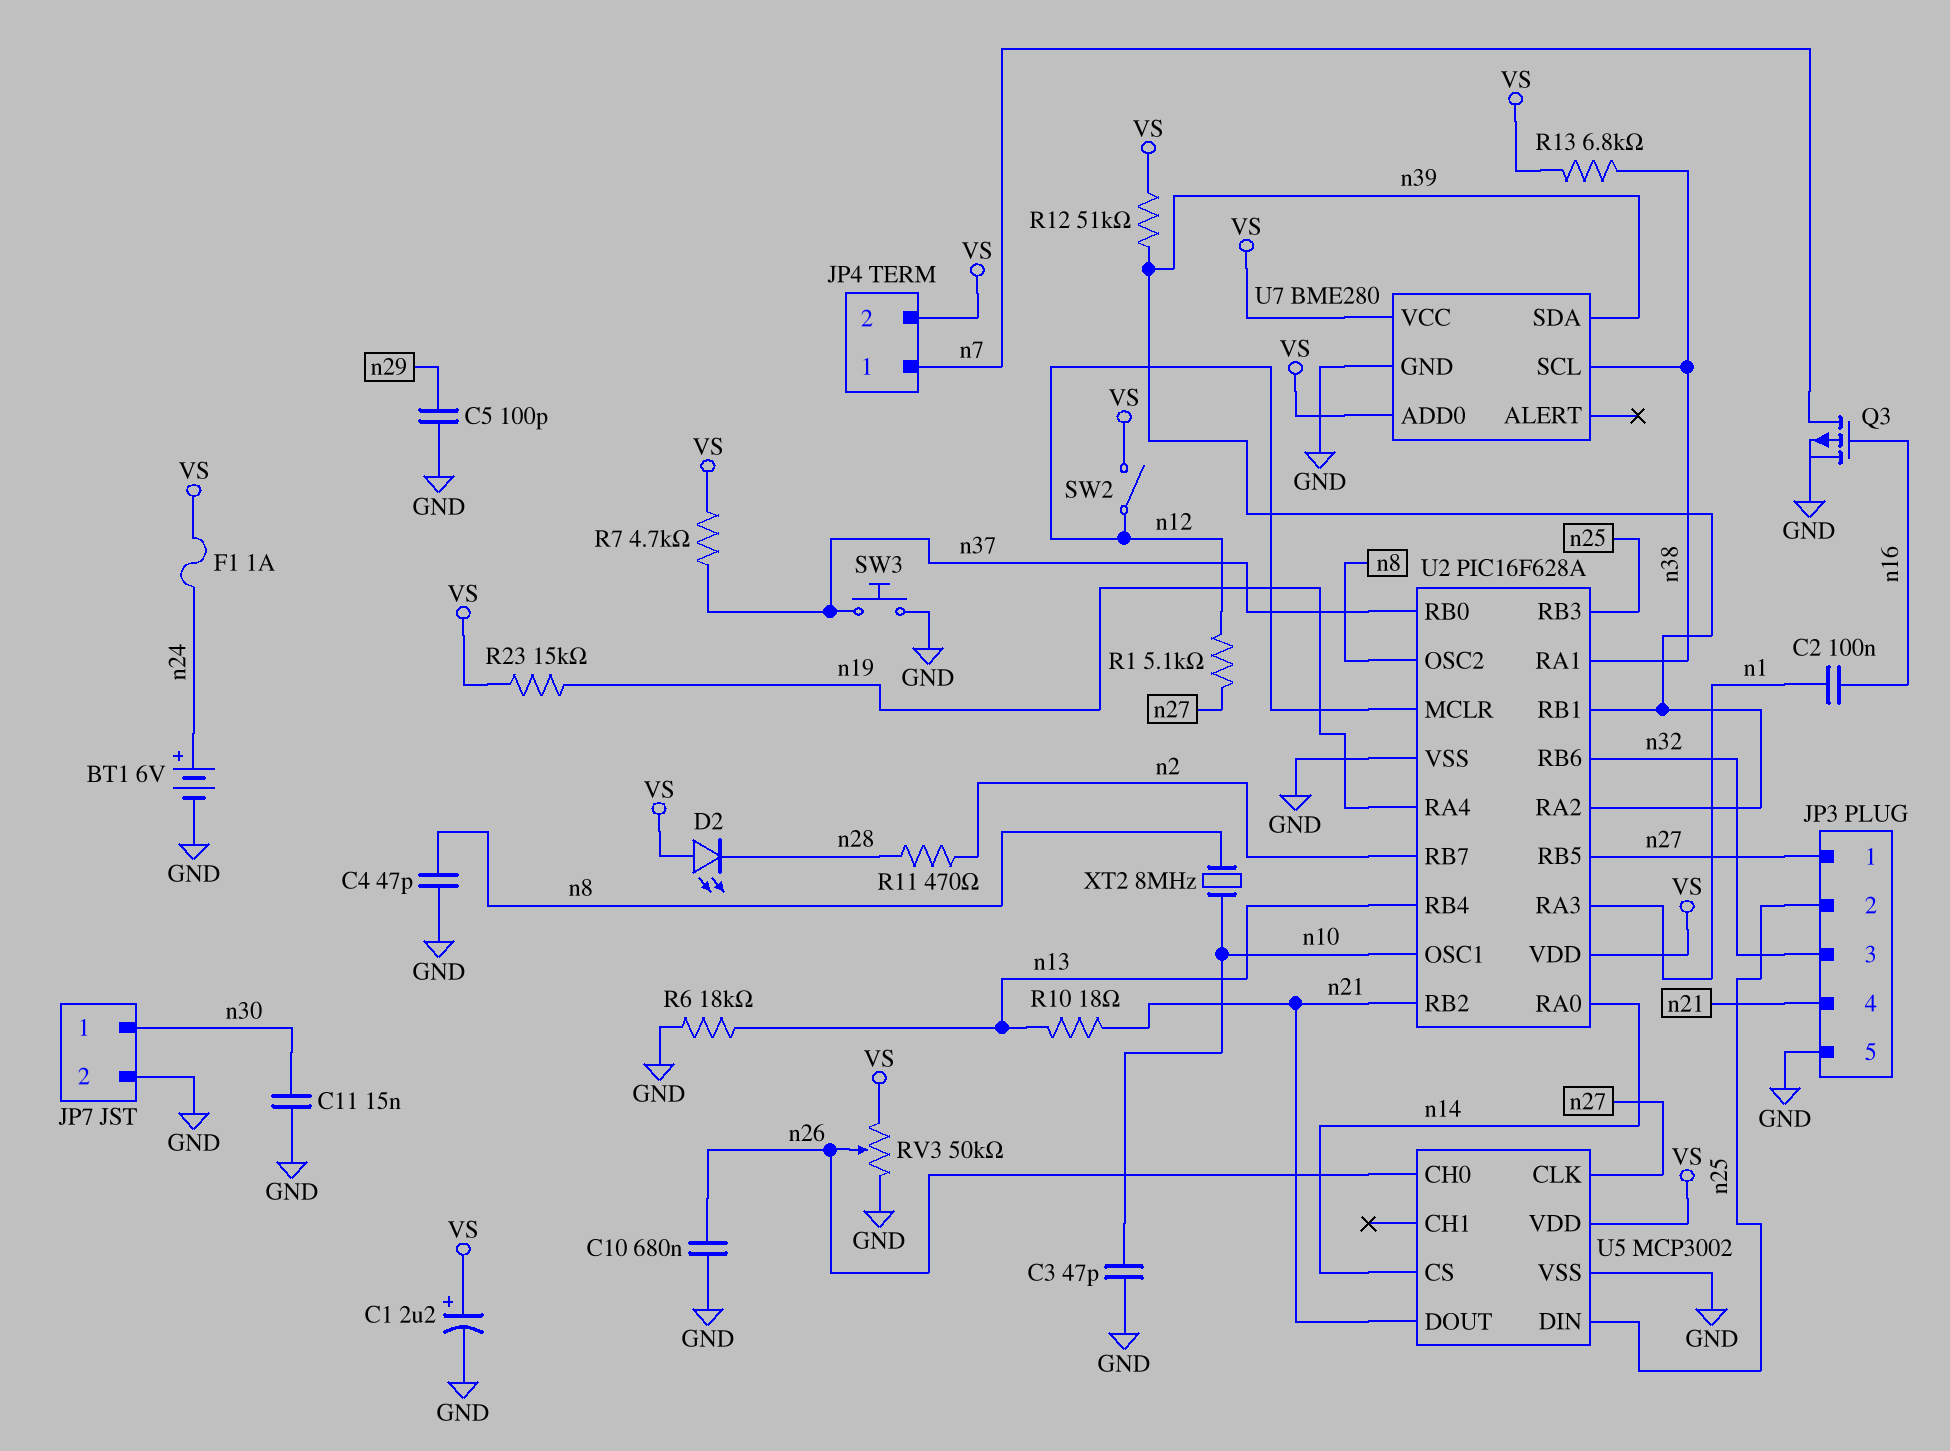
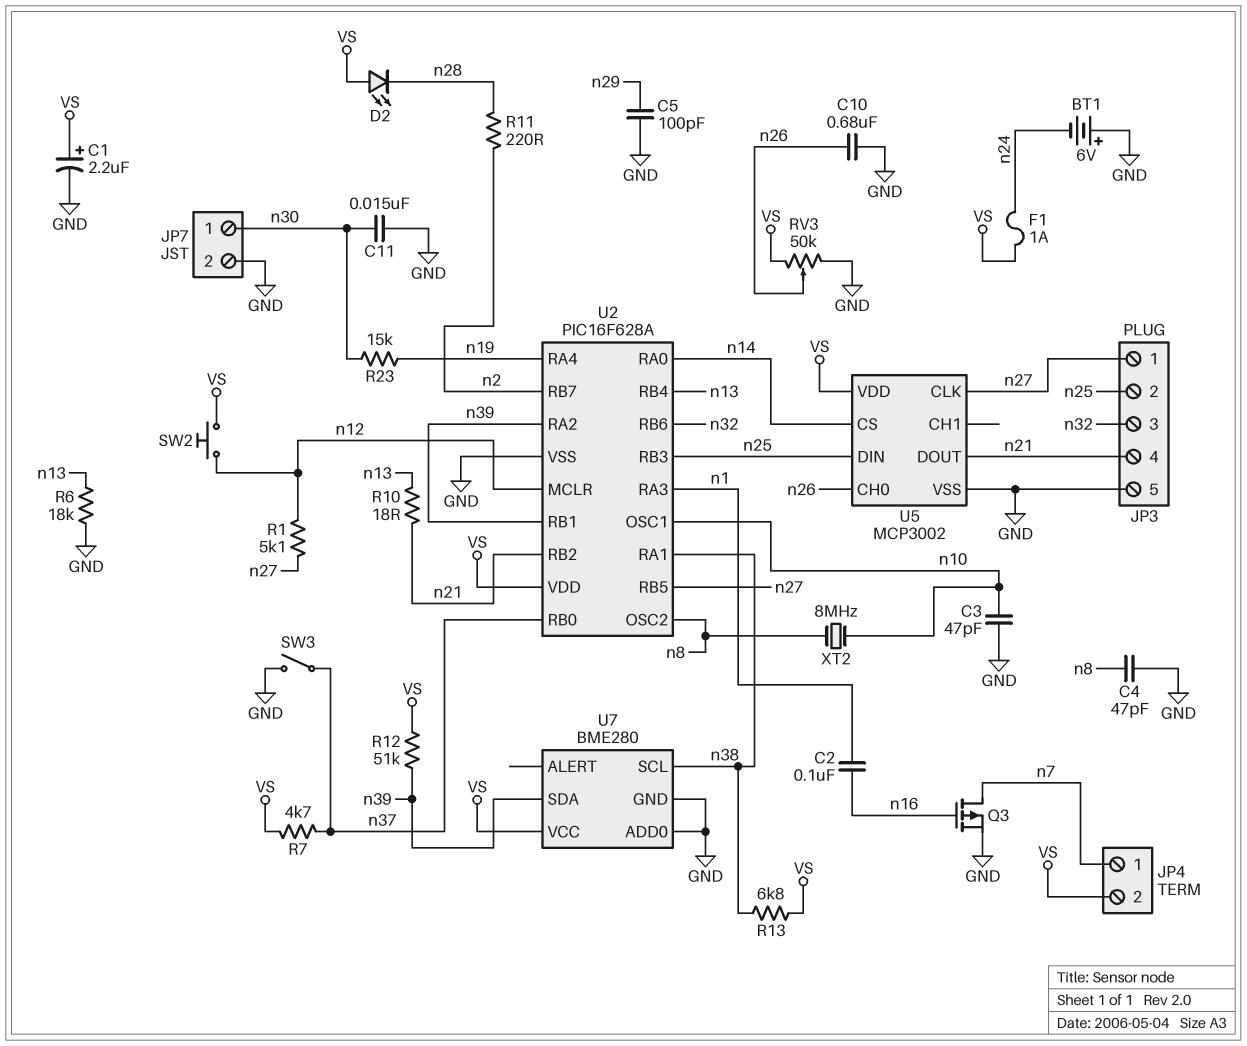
BT1: 6V (plus n24, minus GND) -> 6V (plus GND, minus n24)
R11: 470 (n2, n28) -> 220 (n2, n28)
R23: 15k (VS, n19) -> 15k (n19, n30)
SW2: switch (VS, n12) -> button (VS, n12)
SW3: button (GND, n37) -> switch (GND, n37)
U7 pin ADD0: VS -> GND

